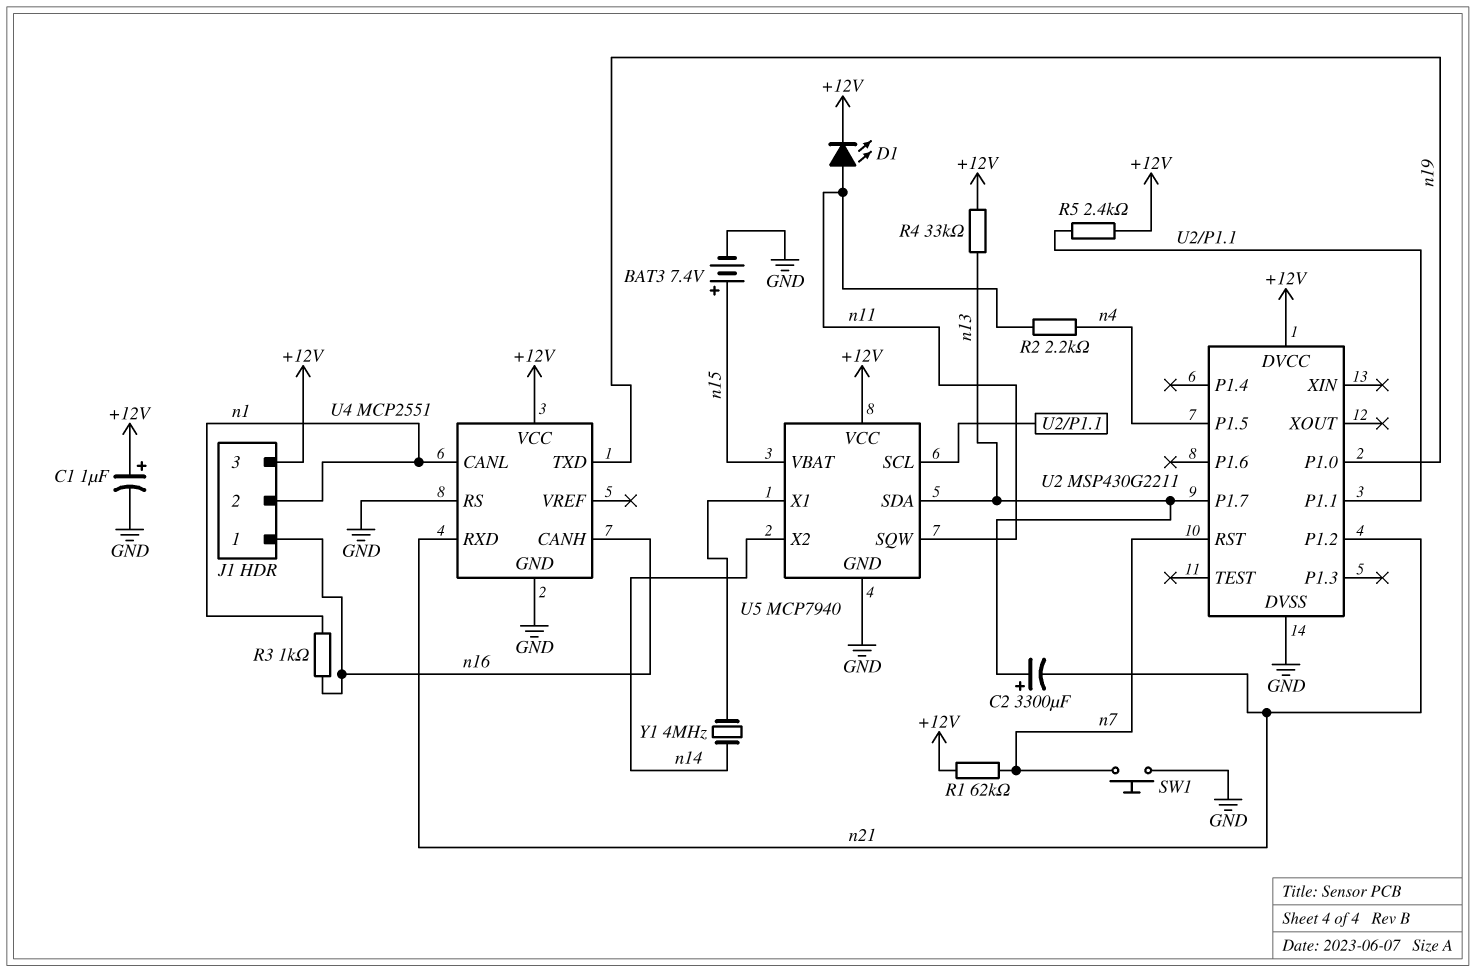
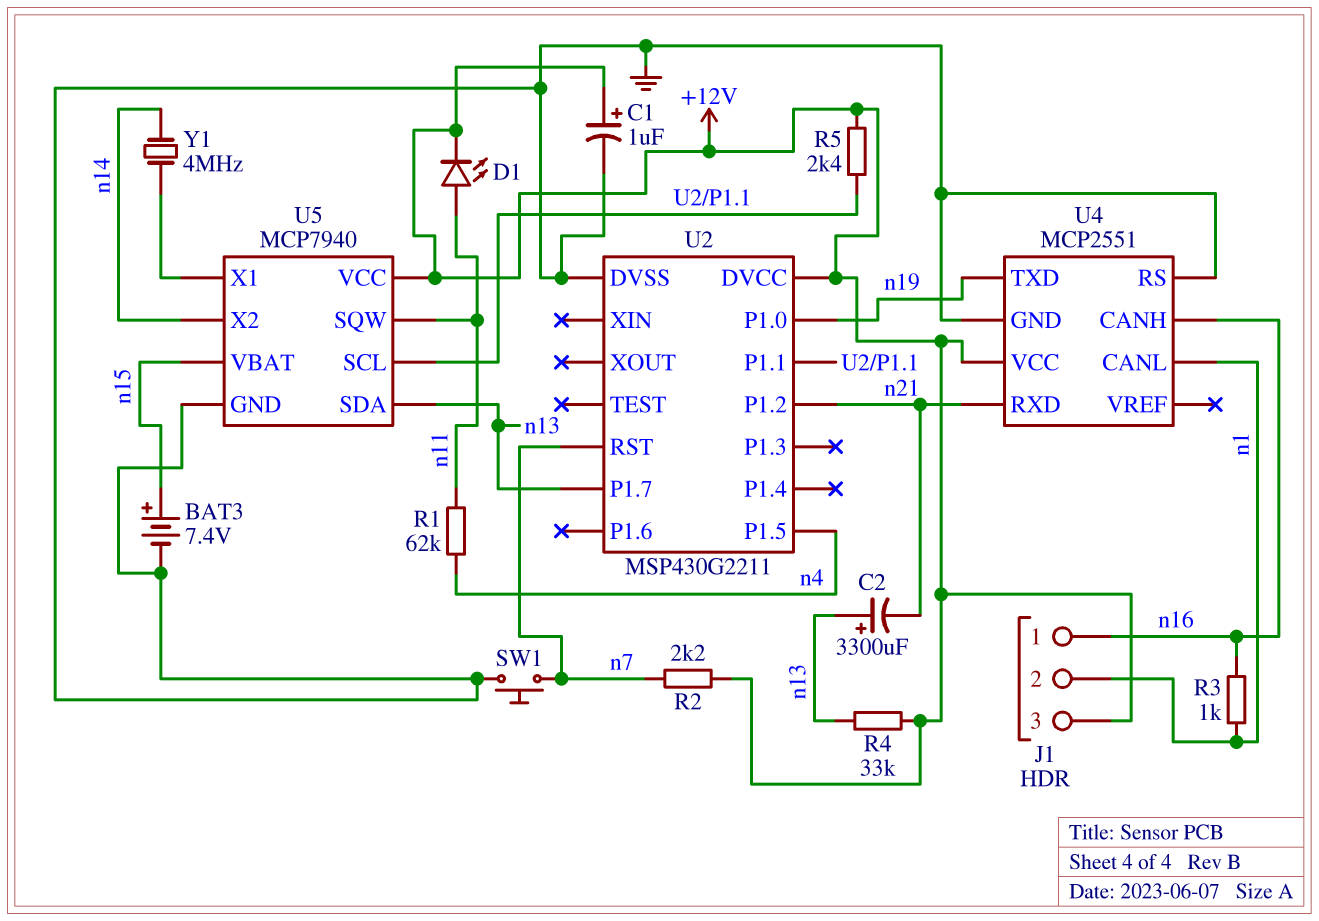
R1: 62k (+12V, n7) -> 62k (n4, n11)
R2: 2.2k (n4, n11) -> 2.2k (+12V, n7)

